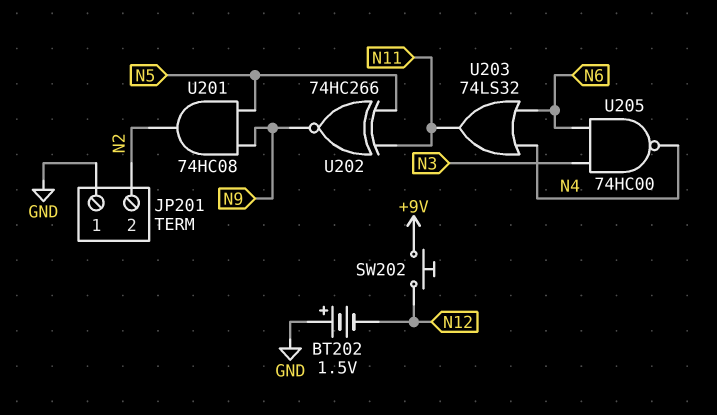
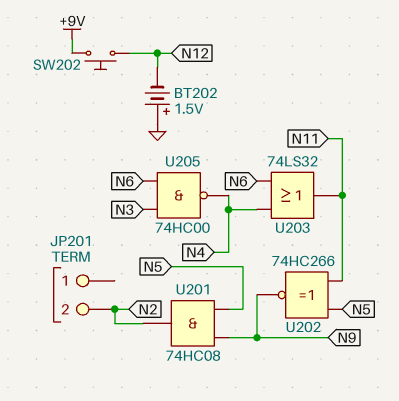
JP201 pin 1: GND -> none

